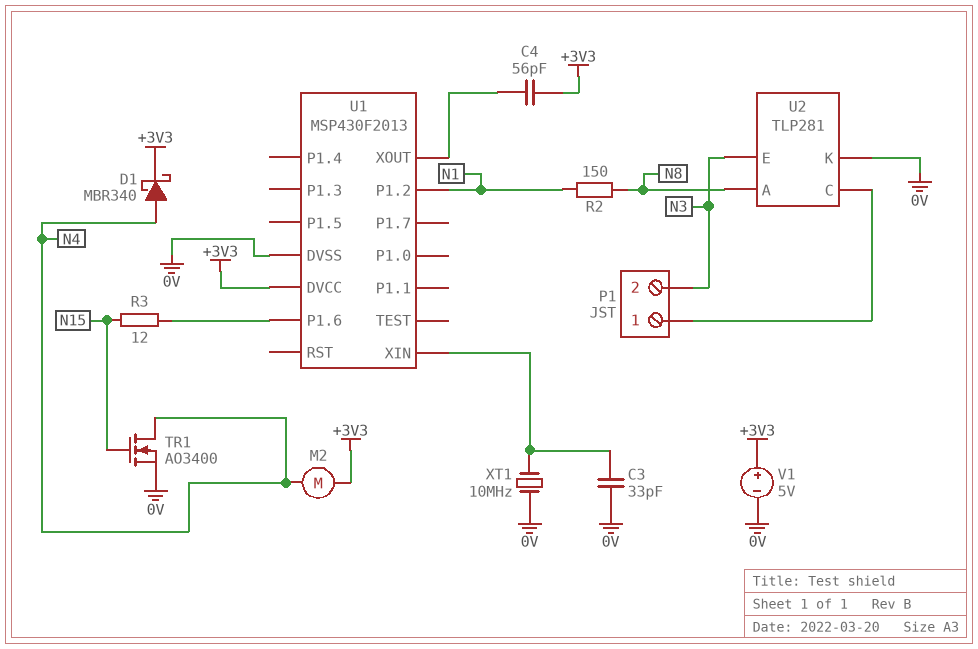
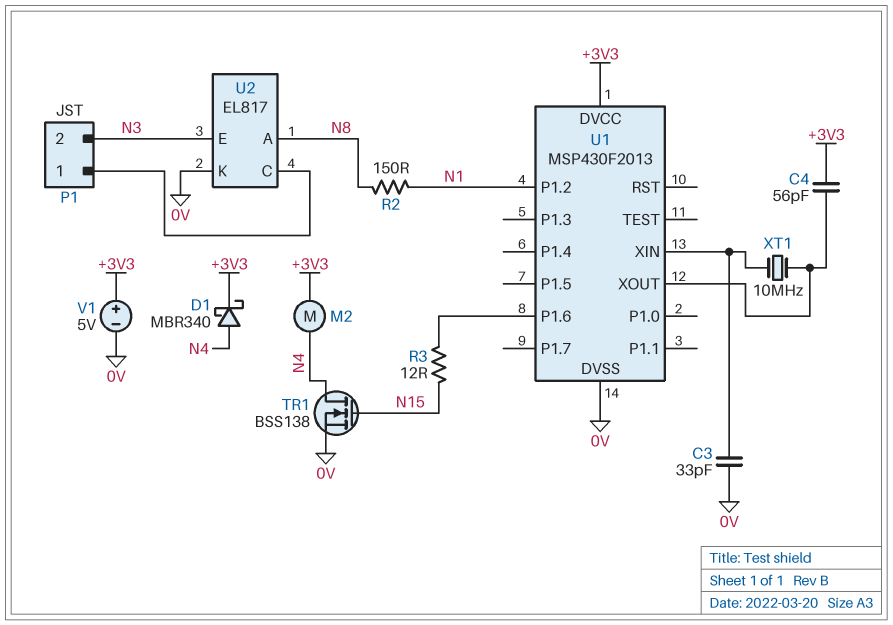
TR1: NMOS AO3400 (G N15, D N4, S 0V) -> NMOS BSS138 (G N15, D N4, S 0V)
U2: TLP281 -> EL817
XT1: 10MHz (0V, U1/XIN) -> 10MHz (U1/XIN, U1/XOUT)

